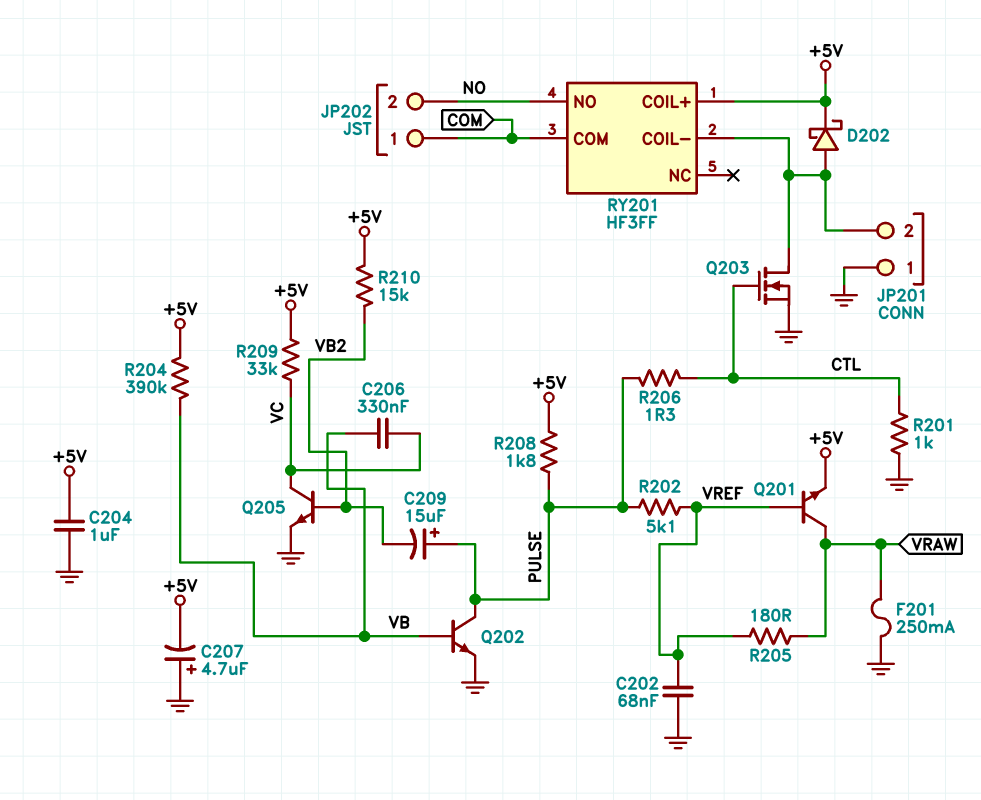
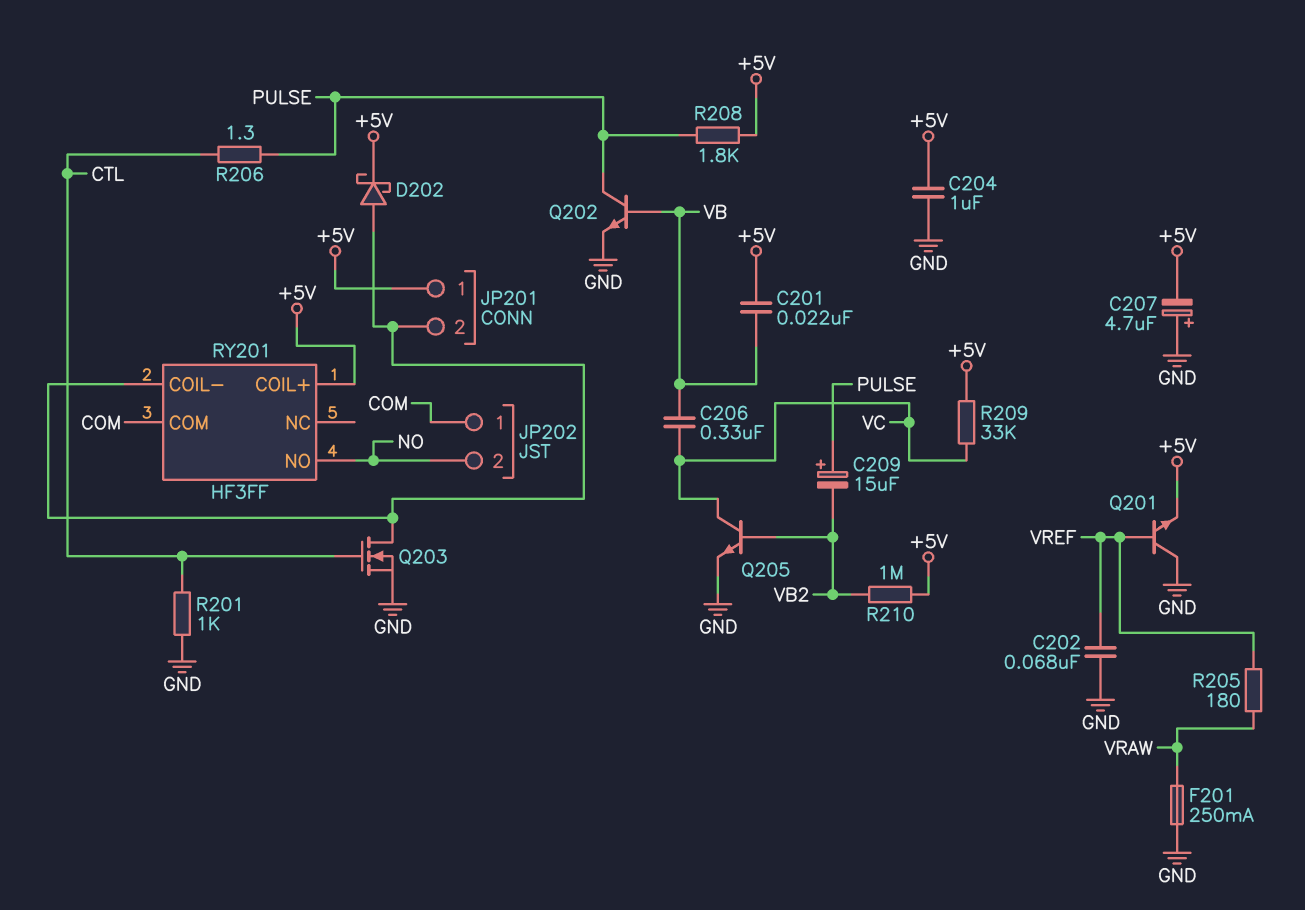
C201: none -> 22nF (+5V, VB)
JP201 pin 1: GND -> +5V
Q201: NPN (B VREF, C VRAW, E +5V) -> NPN (B VREF, C GND, E +5V)
R202: 5.1k (PULSE, VREF) -> none
R204: 390k (+5V, VB) -> none
R210: 15k (+5V, VB2) -> 1M (+5V, VB2)

